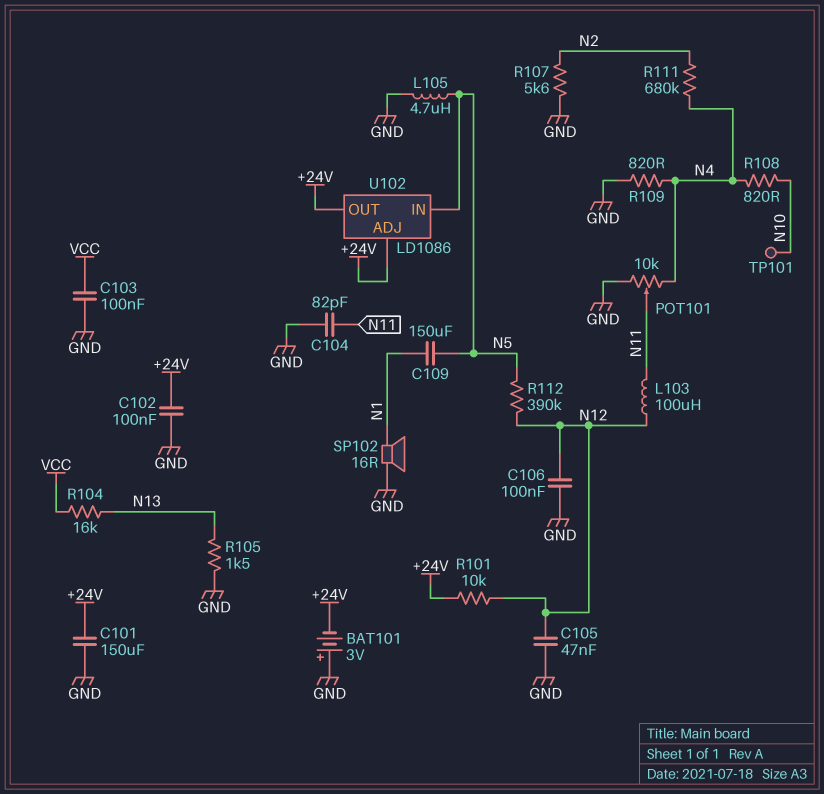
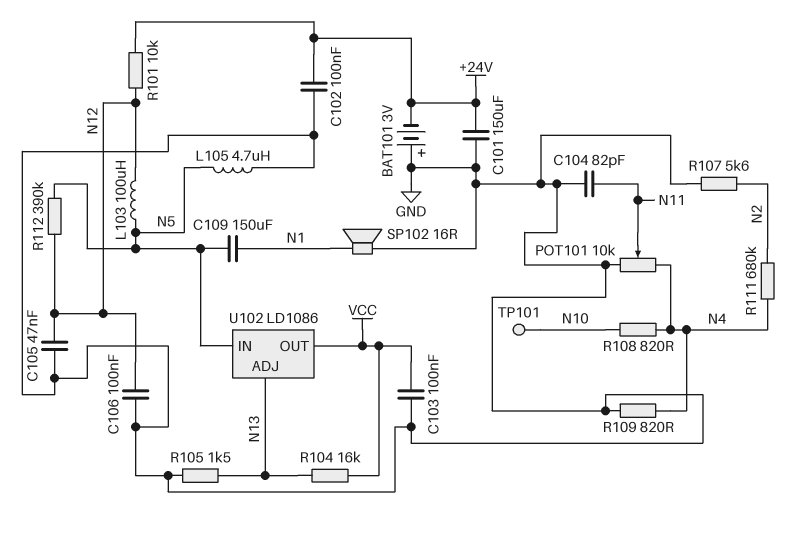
L103: 100uH (N11, N12) -> 100uH (N5, N12)
U102 pin ADJ: +24V -> N13
U102 pin OUT: +24V -> VCC

